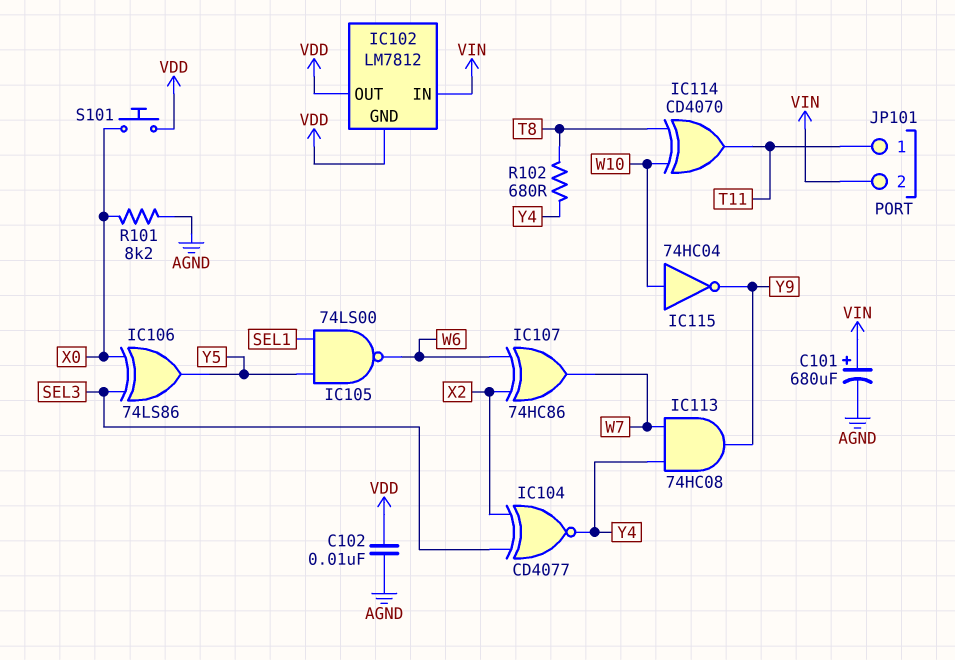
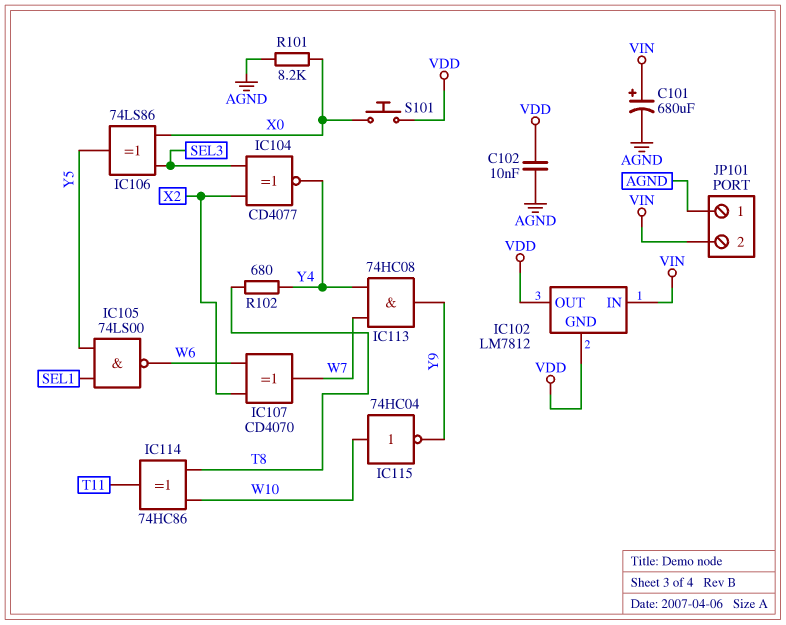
IC107: XOR 74HC86 (in W6, in X2, out W7) -> XOR CD4070 (in W6, in X2, out W7)
IC114: XOR CD4070 (in T8, in W10, out T11) -> XOR 74HC86 (in T8, in W10, out T11)
JP101 pin 1: T11 -> AGND

